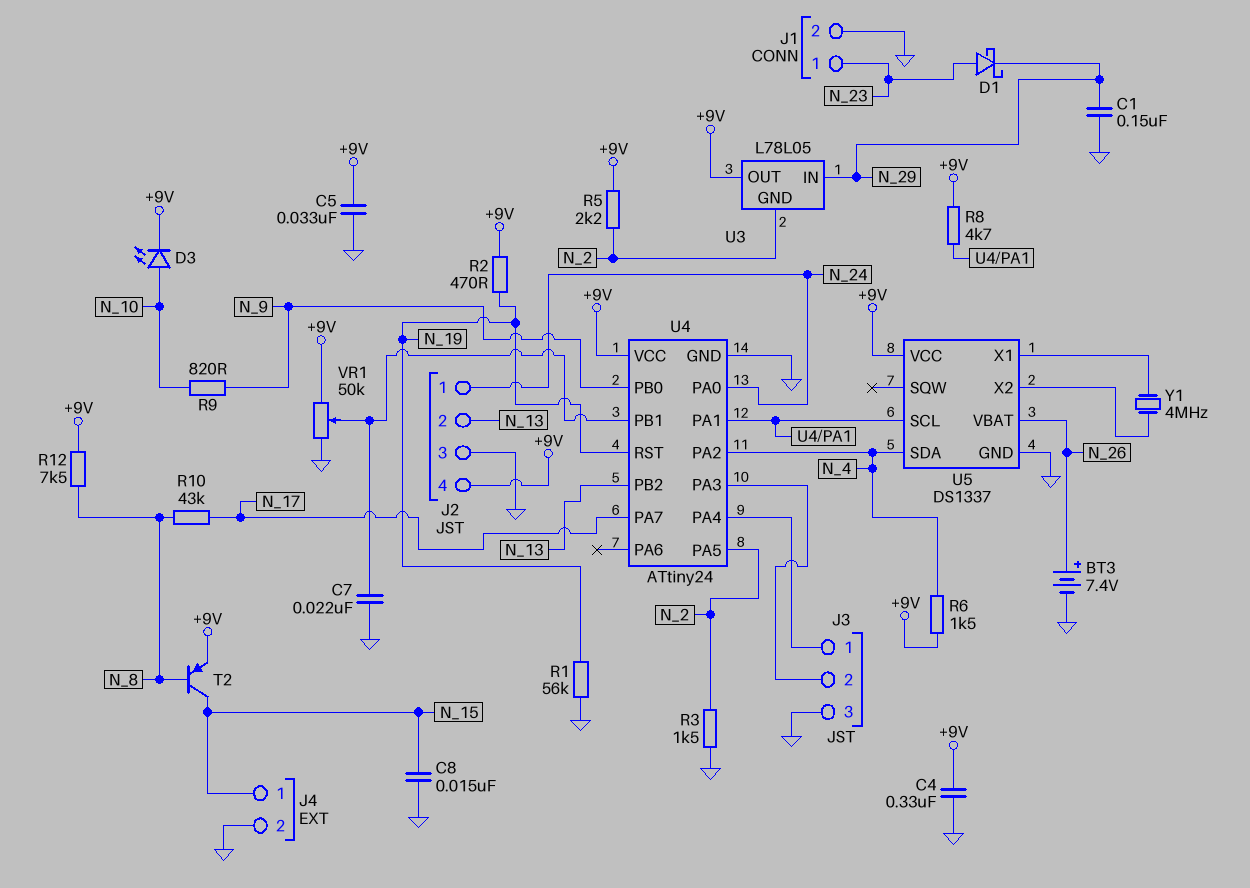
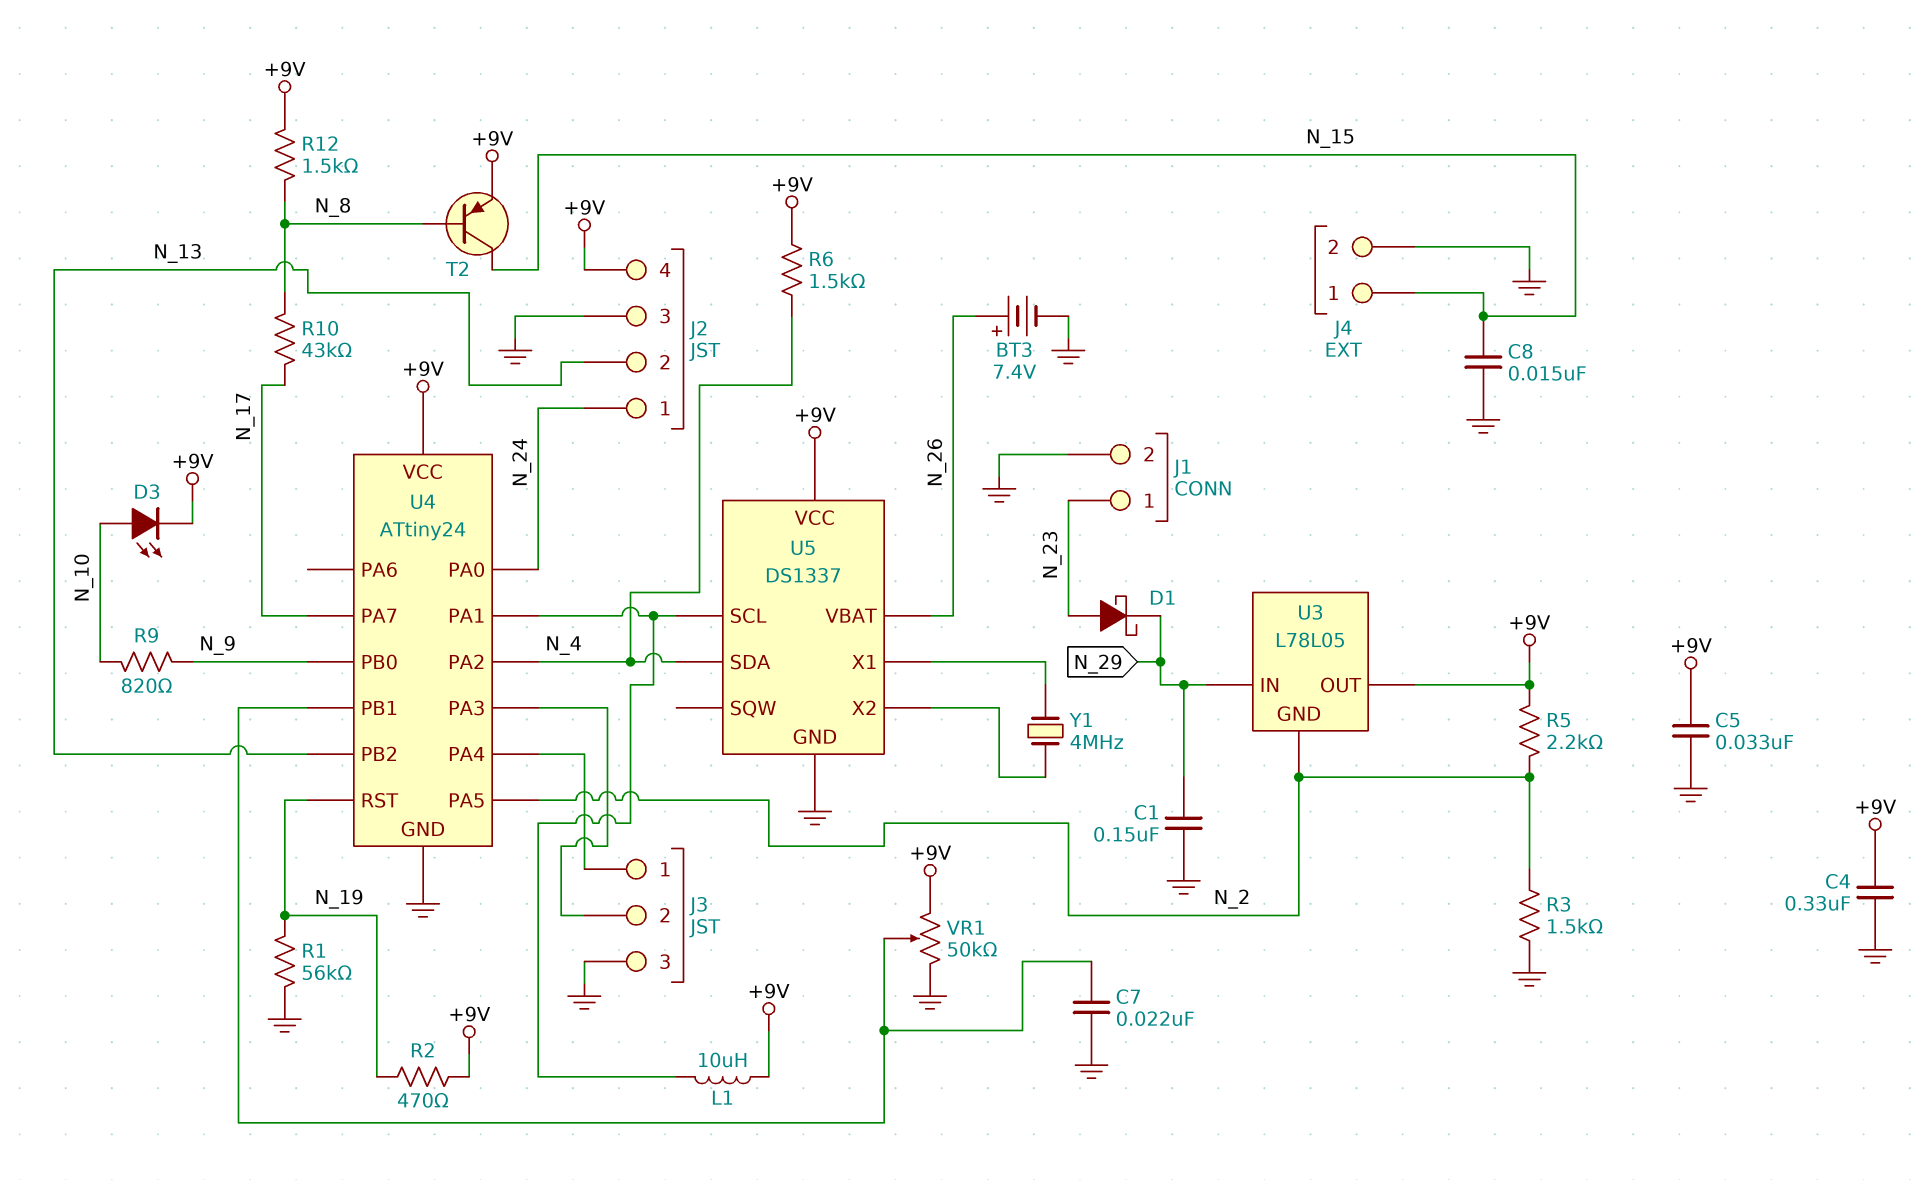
L1: none -> 10uH (+9V, U4/PA1)
R8: 4.7k (+9V, U4/PA1) -> none
R12: 7.5k (+9V, N_8) -> 1.5k (+9V, N_8)

